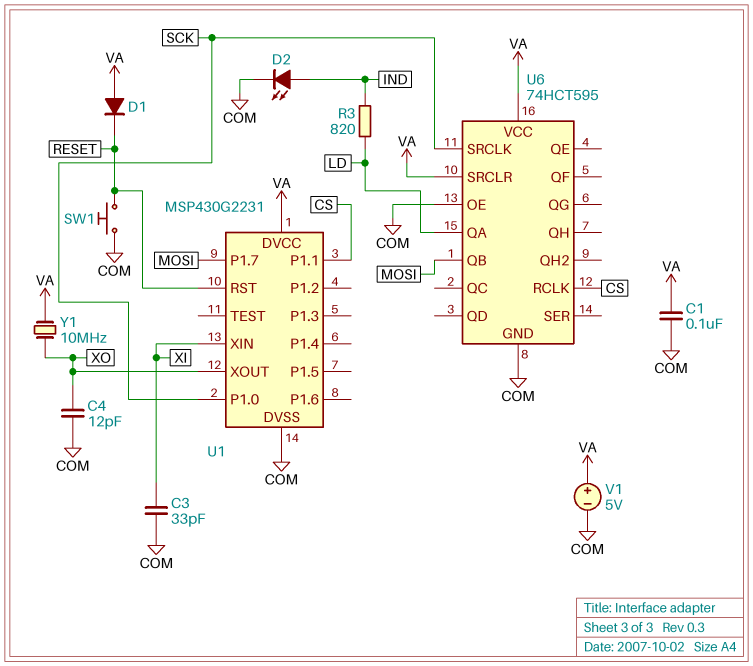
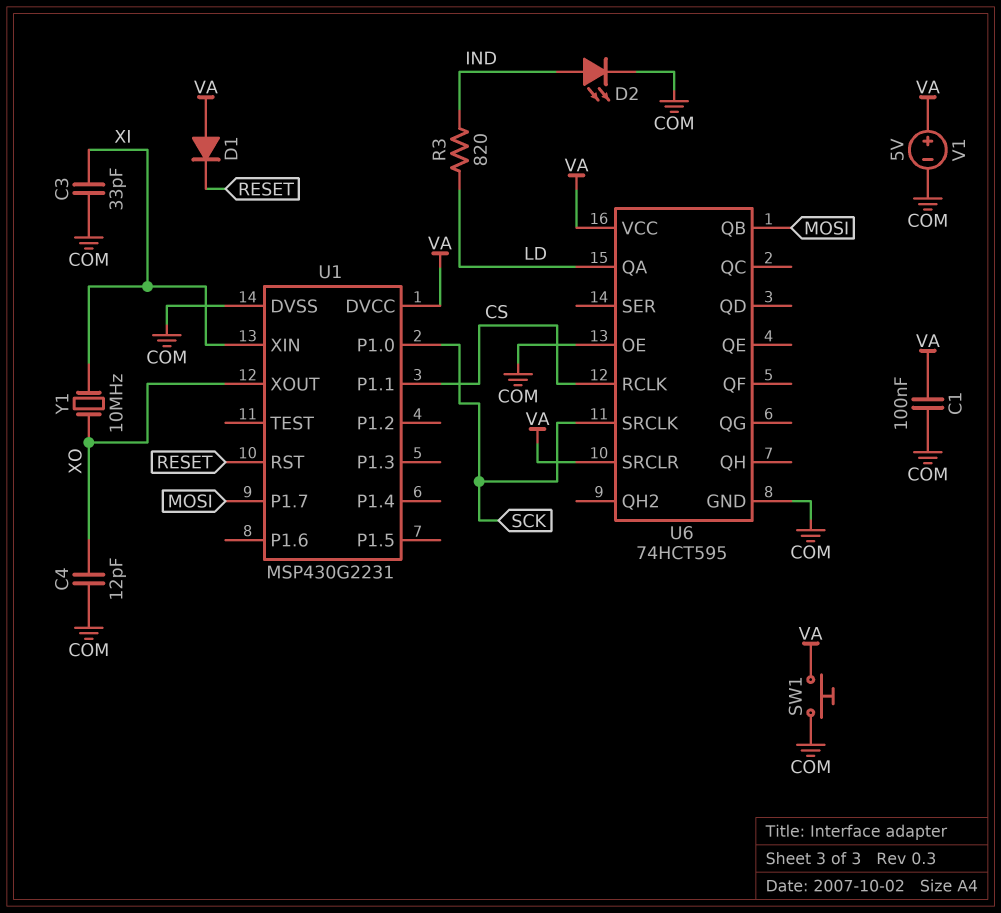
SW1: button (COM, RESET) -> button (COM, VA)
Y1: 10MHz (VA, XO) -> 10MHz (XI, XO)

